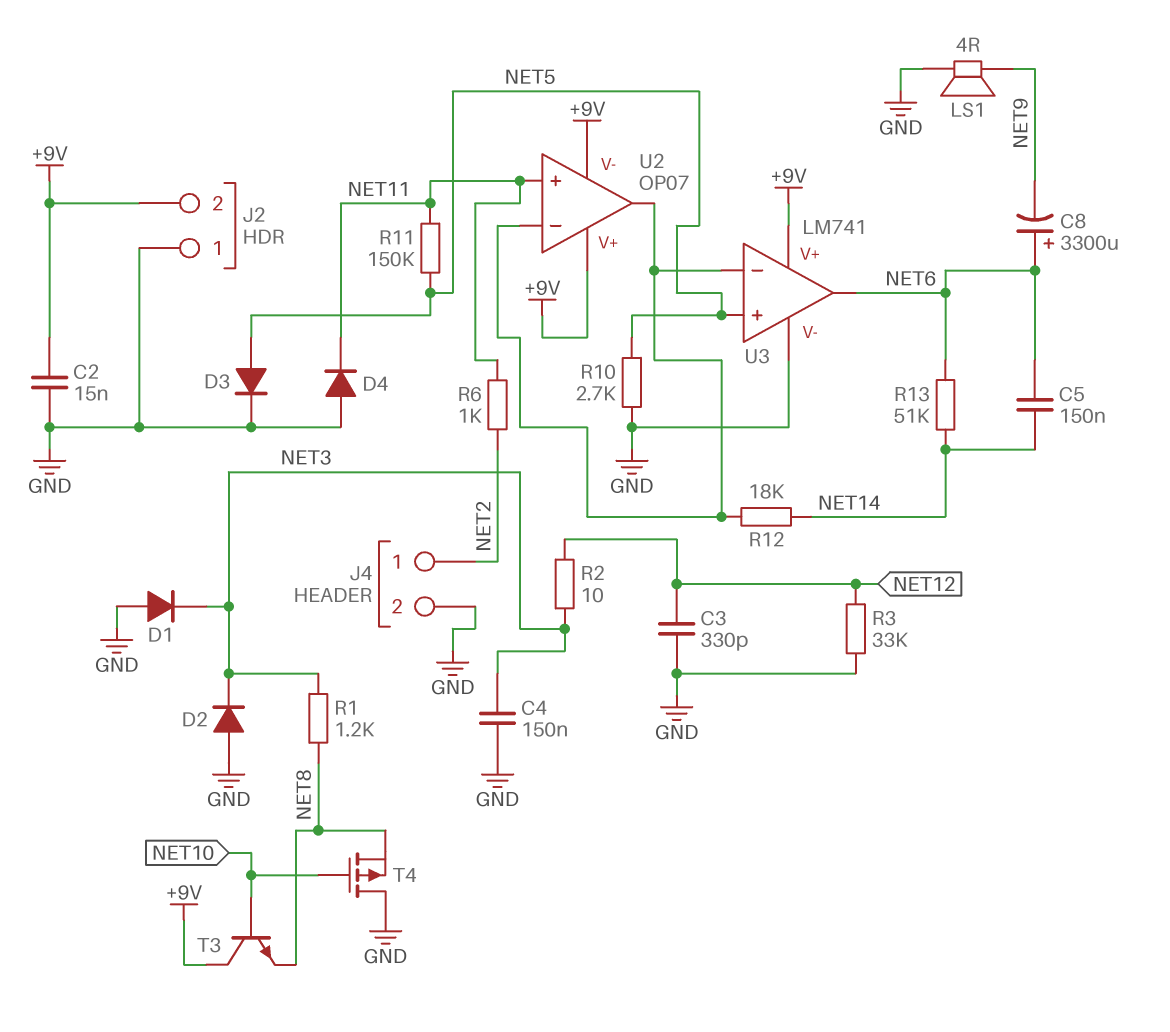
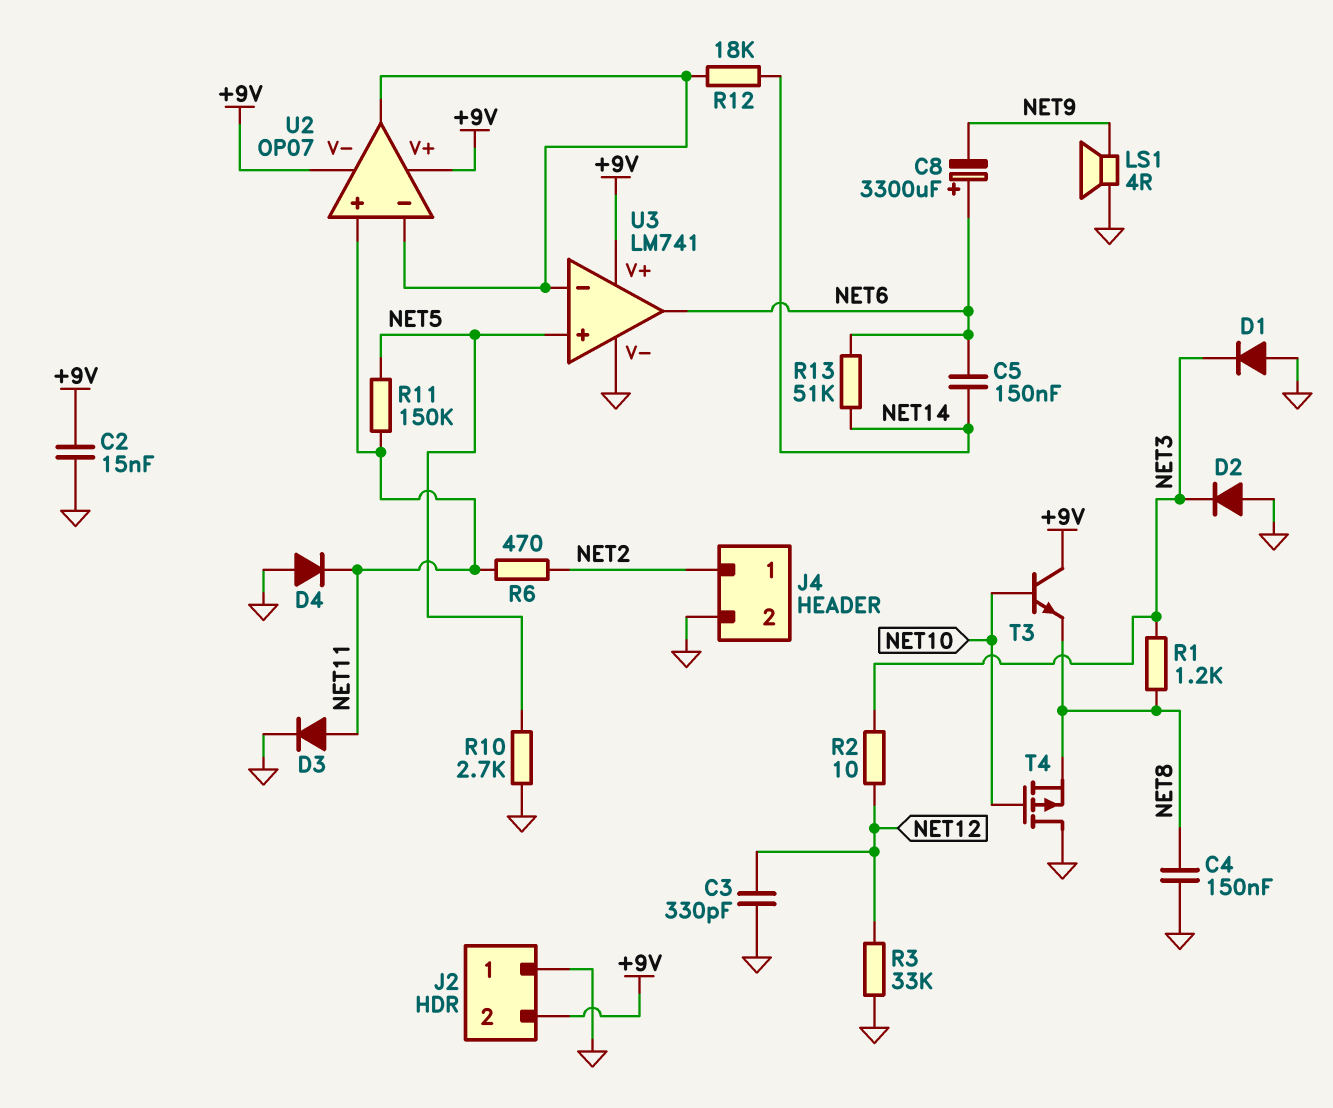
C4: 150nF (GND, NET3) -> 150nF (GND, NET8)
D3: diode (A NET5, K GND) -> diode (A NET11, K GND)
R6: 1k (NET2, NET11) -> 470 (NET2, NET11)

